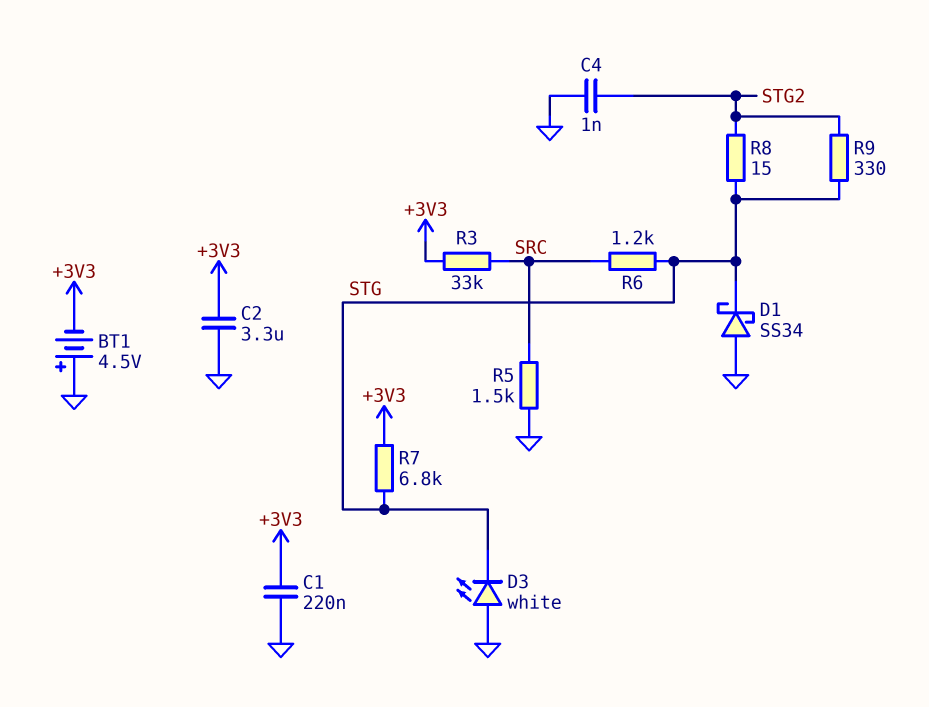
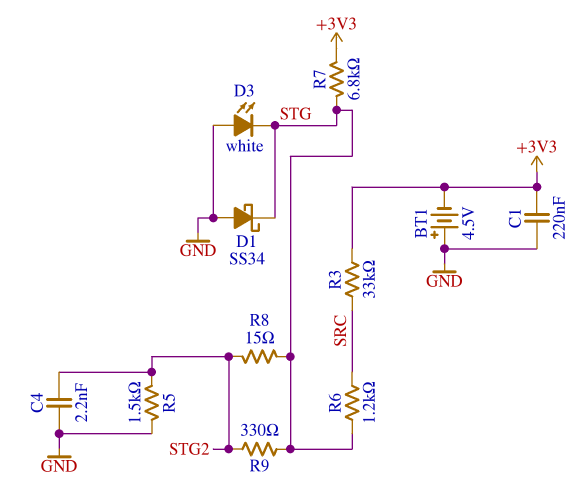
C2: 3.3uF (+3V3, GND) -> none
C4: 1nF (GND, STG2) -> 2.2nF (GND, STG2)
R5: 1.5k (GND, SRC) -> 1.5k (GND, STG2)

